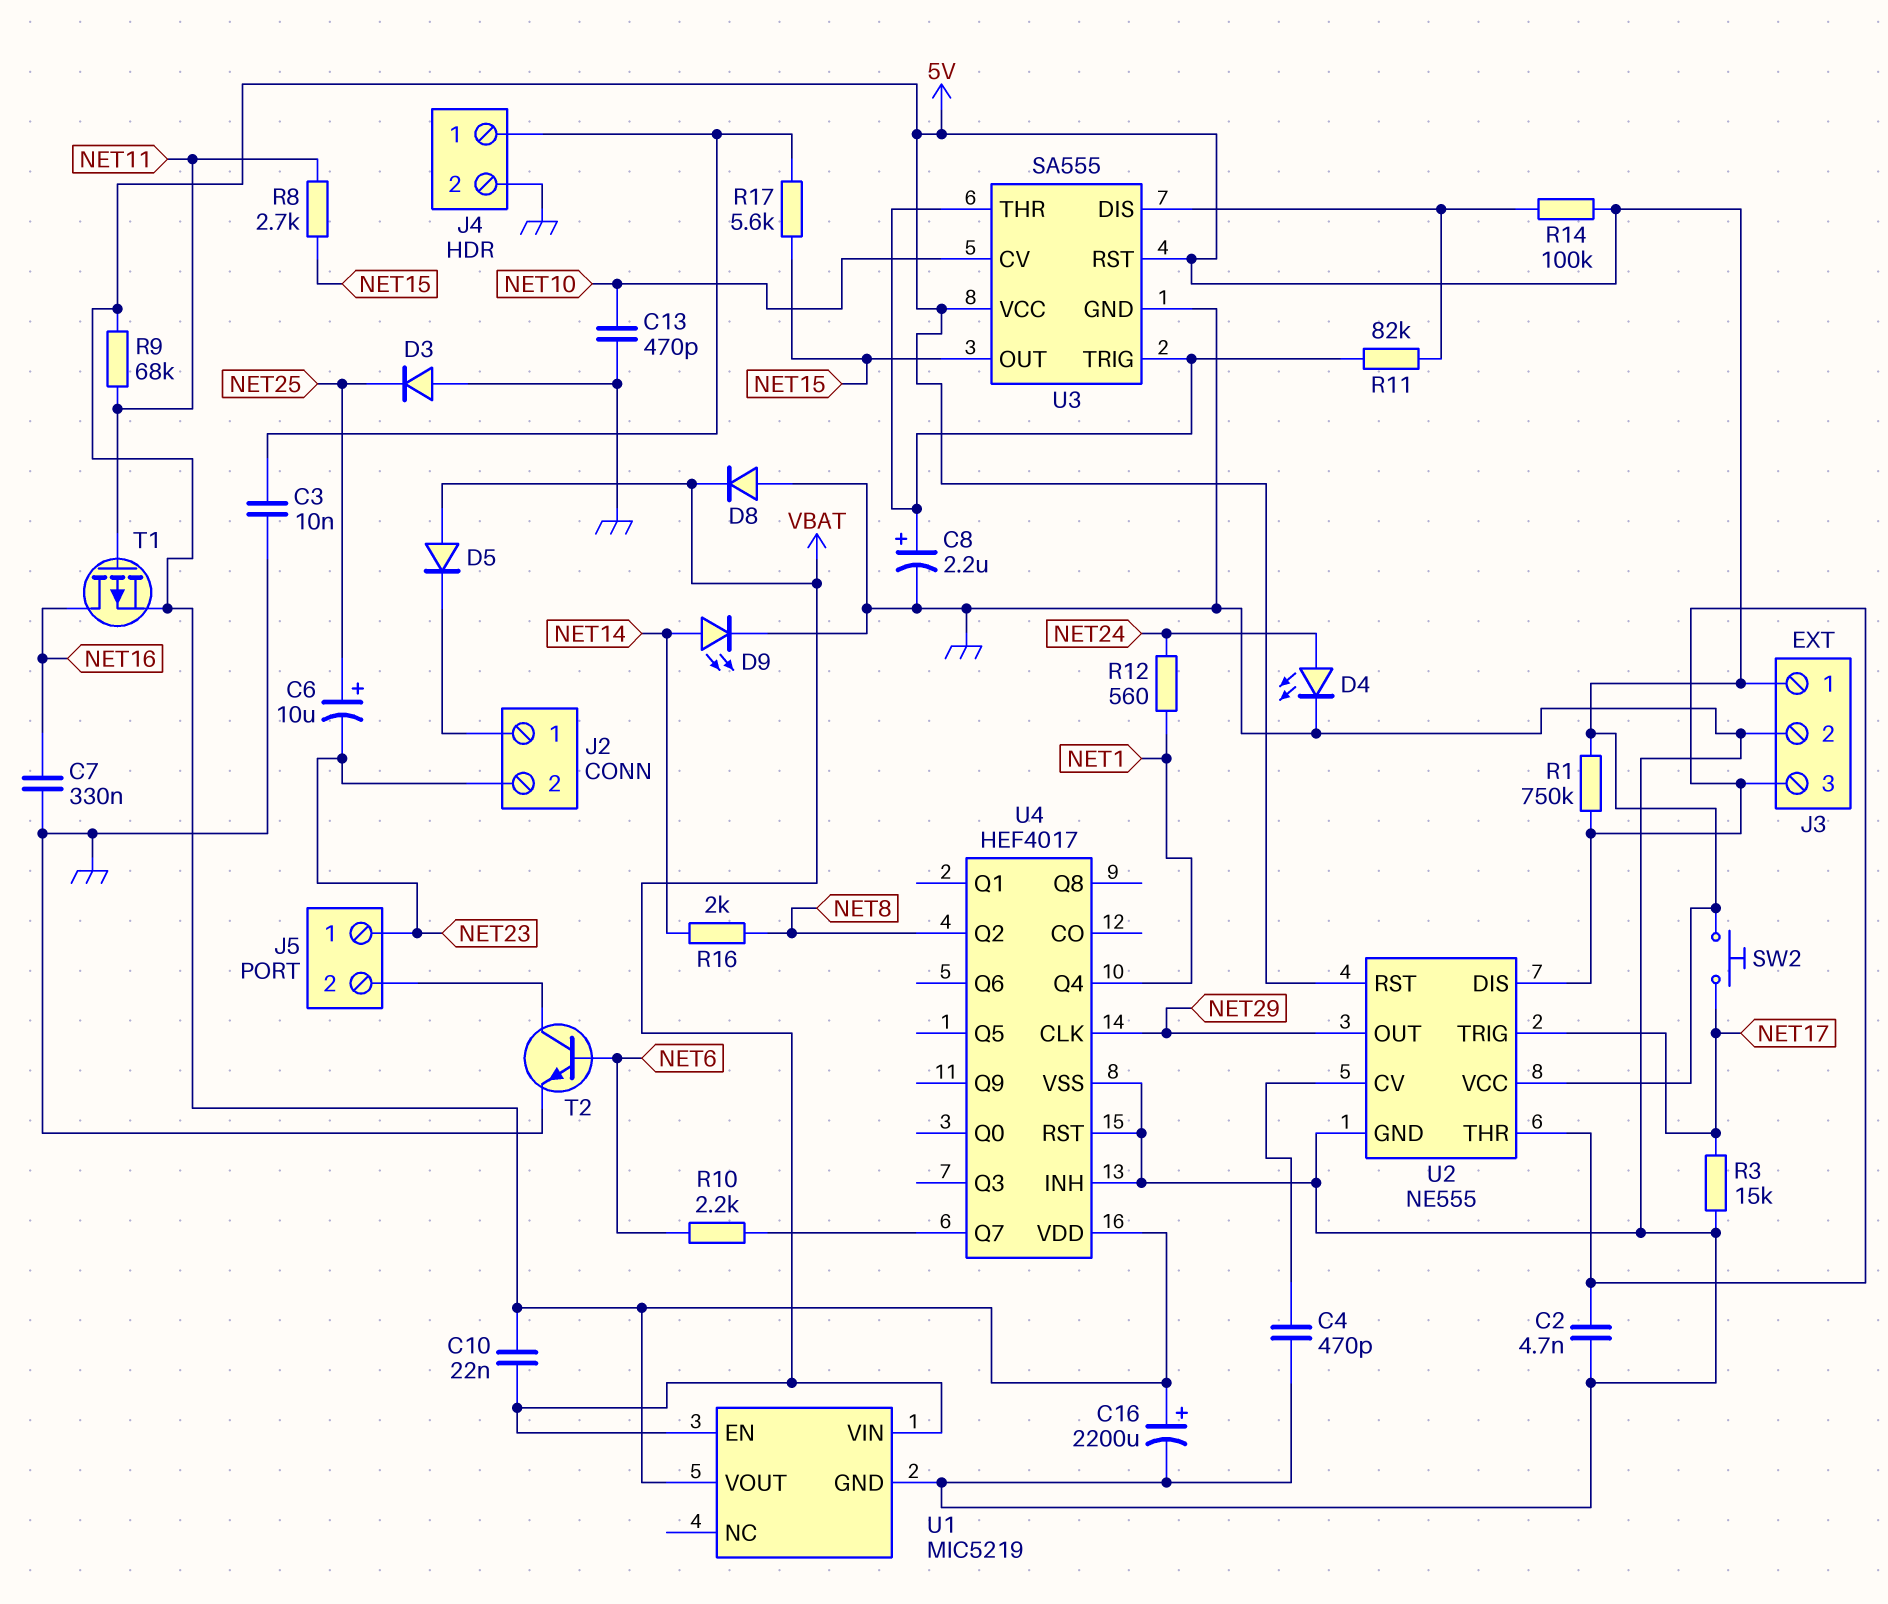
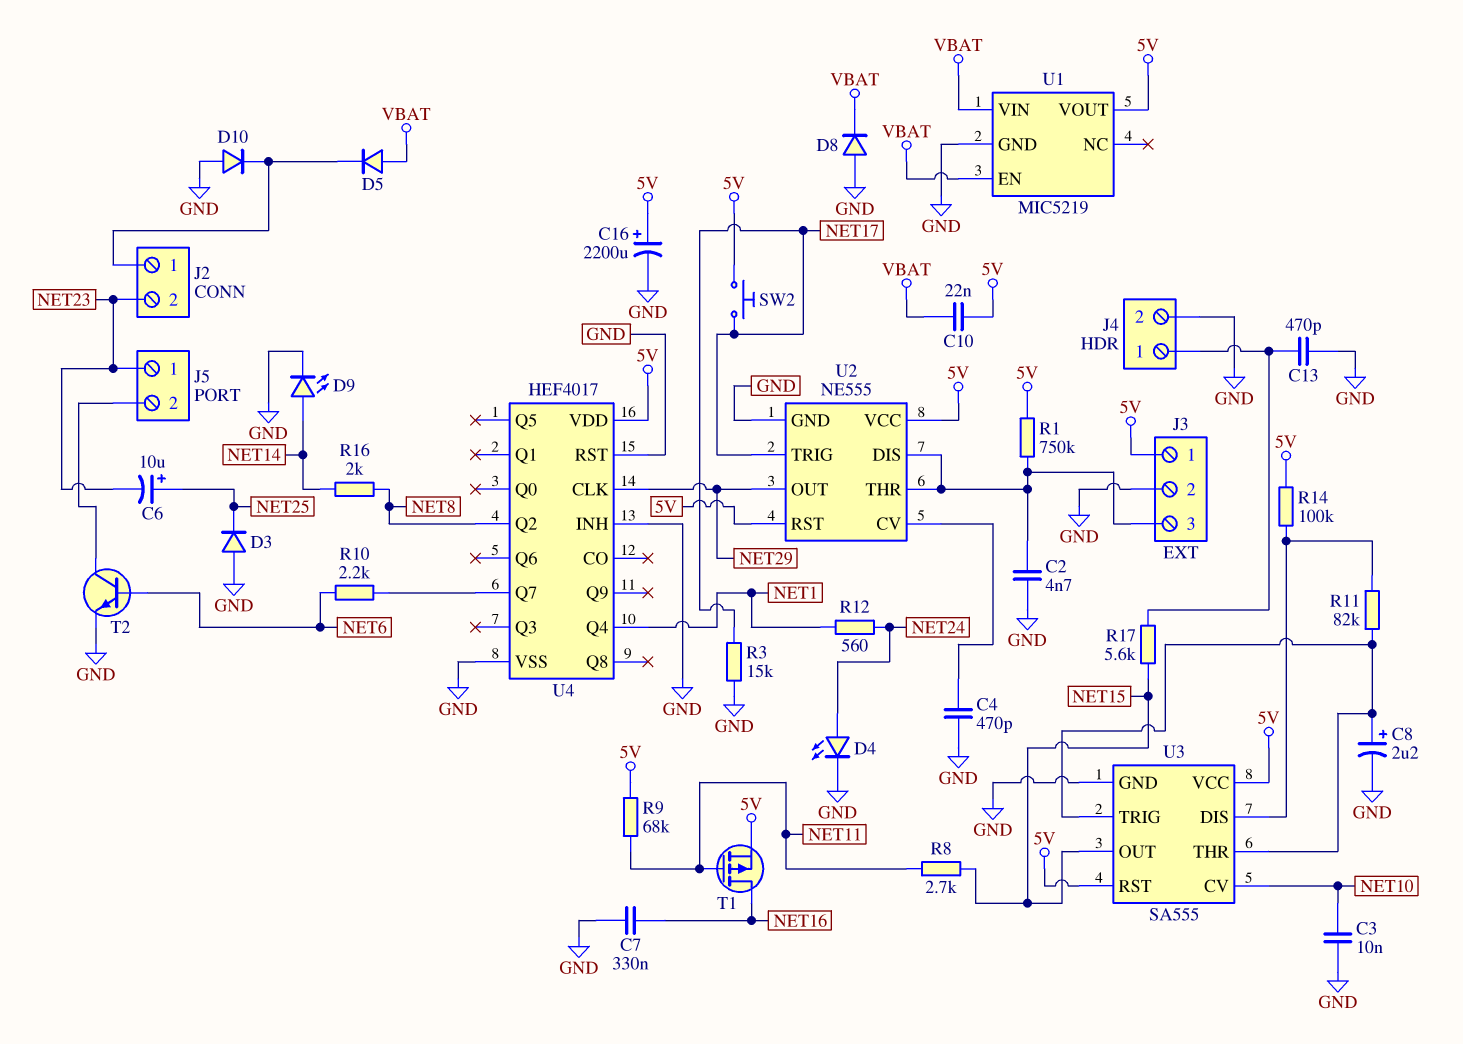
C3: 10nF (GND, J4/1) -> 10nF (GND, NET10)
C13: 470pF (GND, NET10) -> 470pF (GND, J4/1)
D10: none -> diode (A GND, K J2/1)

